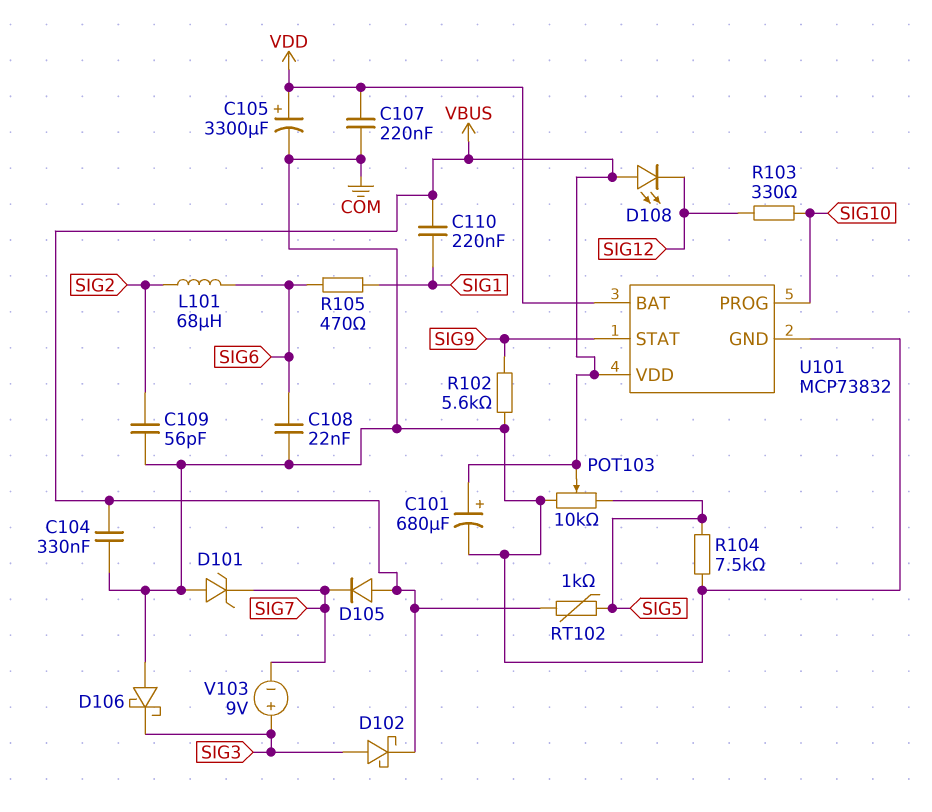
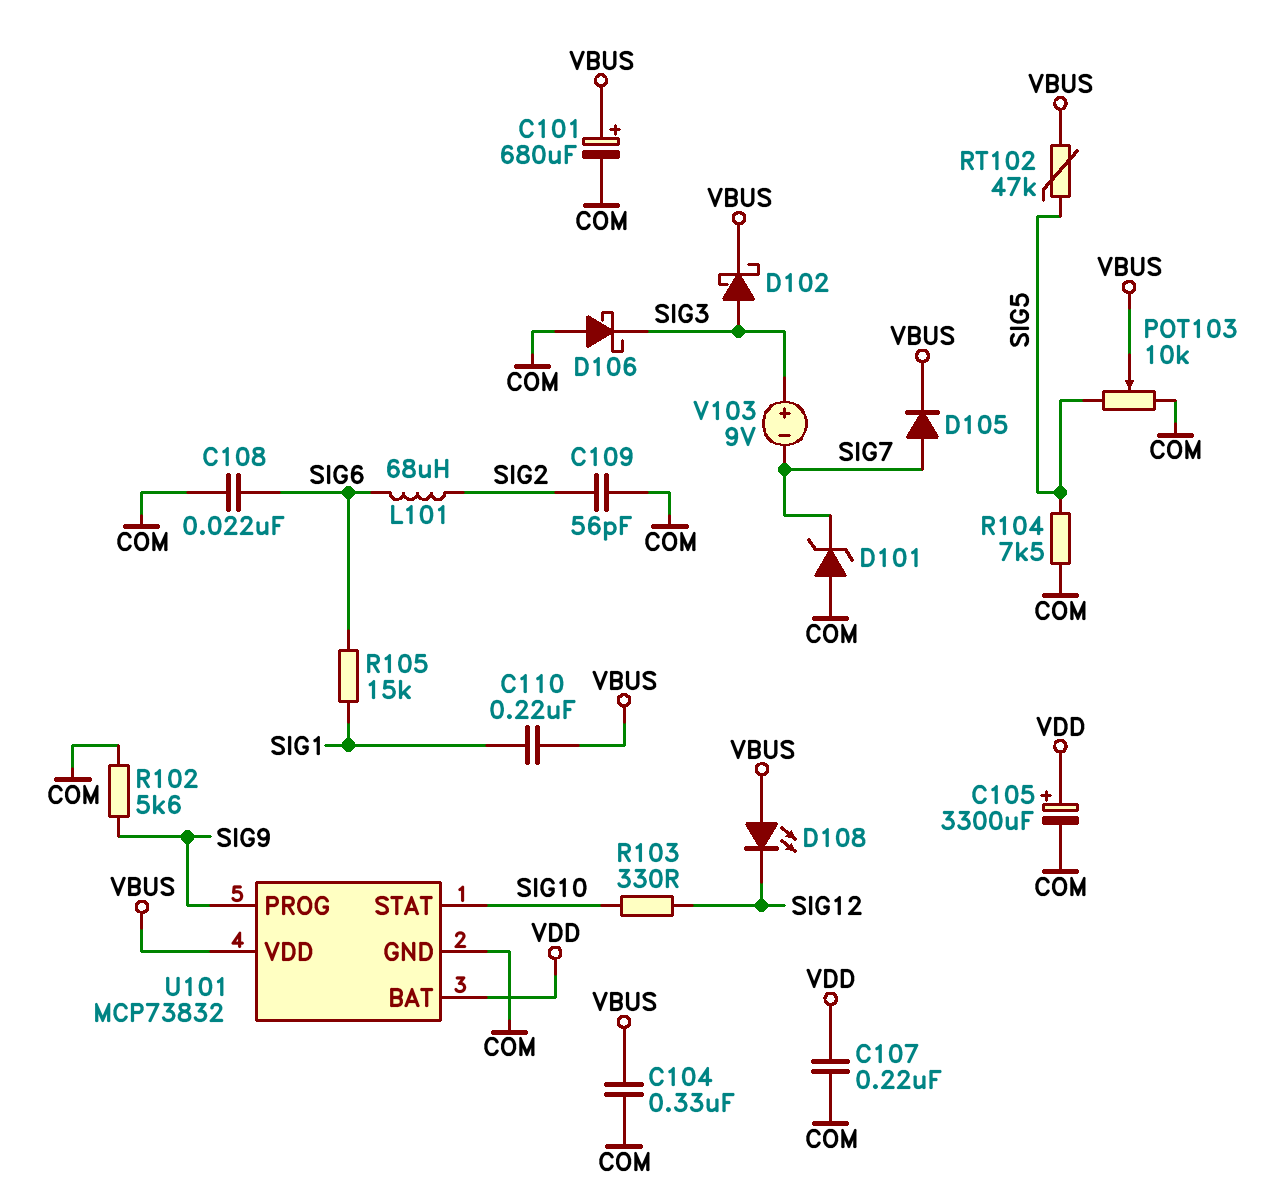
D105: diode (A VBUS, K SIG7) -> diode (A SIG7, K VBUS)
R105: 470 (SIG1, SIG6) -> 15k (SIG1, SIG6)
RT102: 1k (SIG5, VBUS) -> 47k (SIG5, VBUS)
U101 pin PROG: SIG10 -> SIG9
U101 pin STAT: SIG9 -> SIG10

